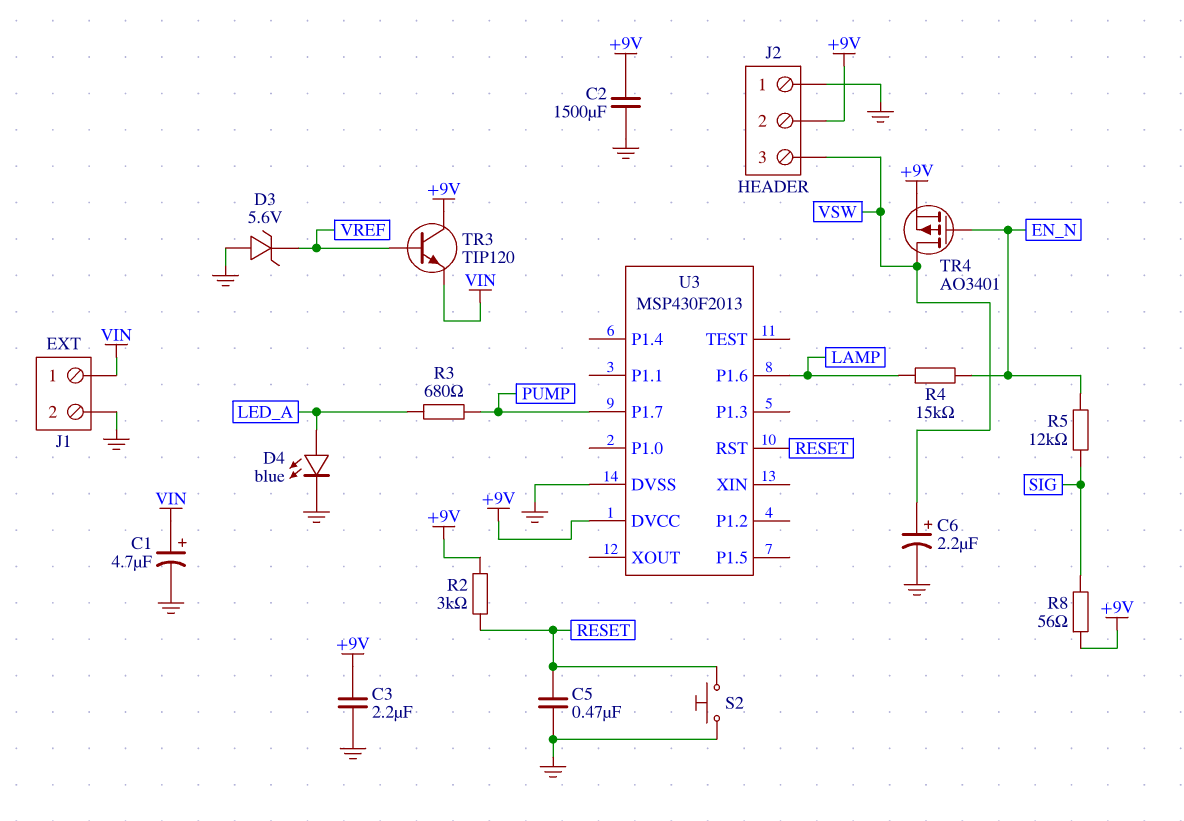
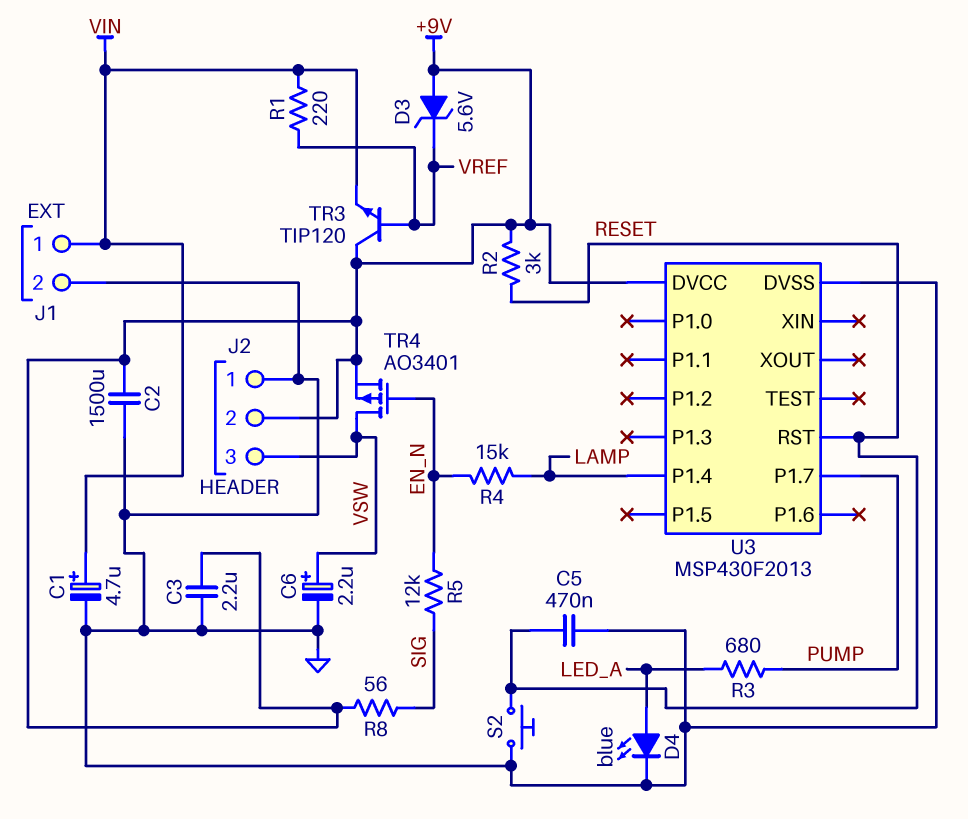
D3: zener 5.6V (A GND, K VREF) -> zener 5.6V (A +9V, K VREF)
R1: none -> 220 (VIN, VREF)
U3 pin P1.4: none -> LAMP
U3 pin P1.6: LAMP -> none

